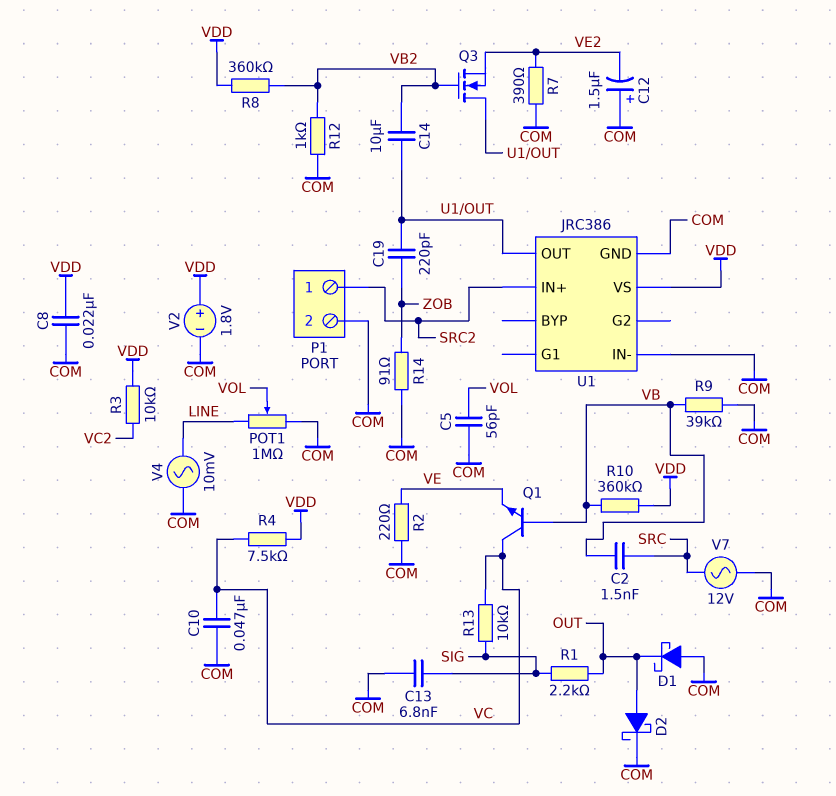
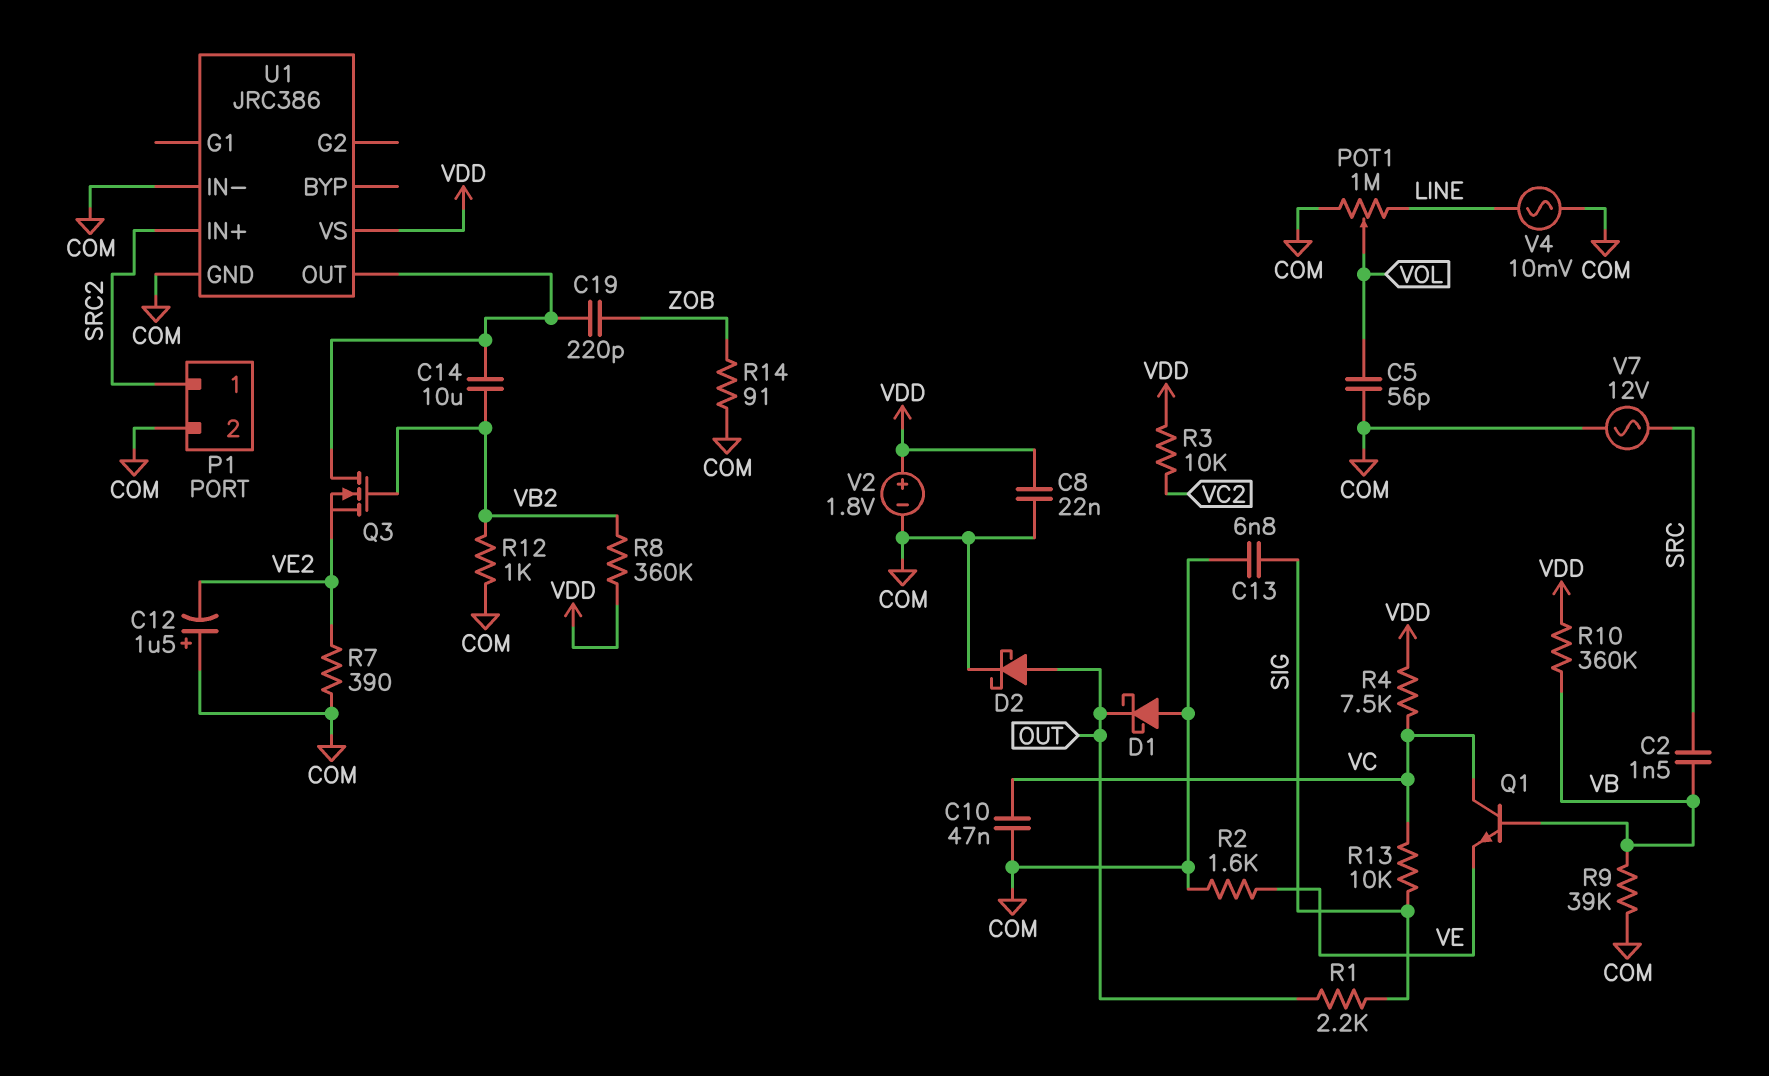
R2: 220 (COM, VE) -> 1.6k (COM, VE)

